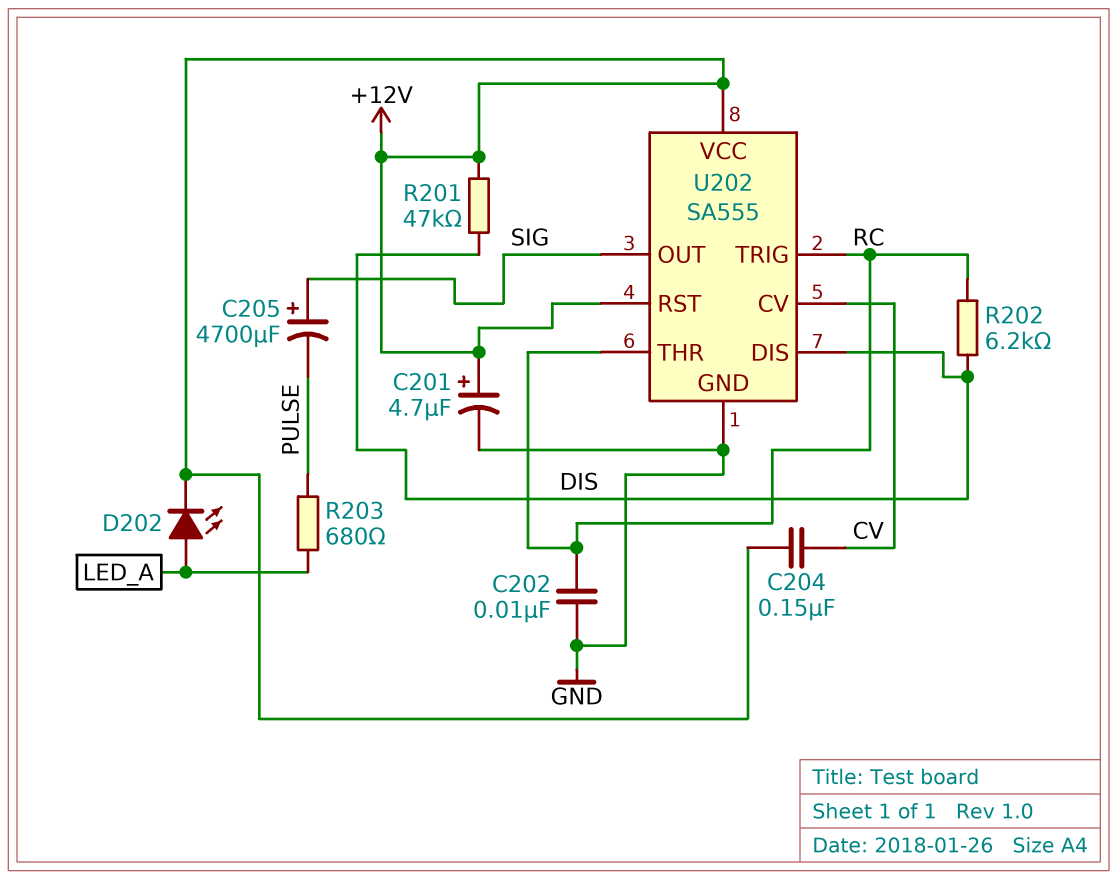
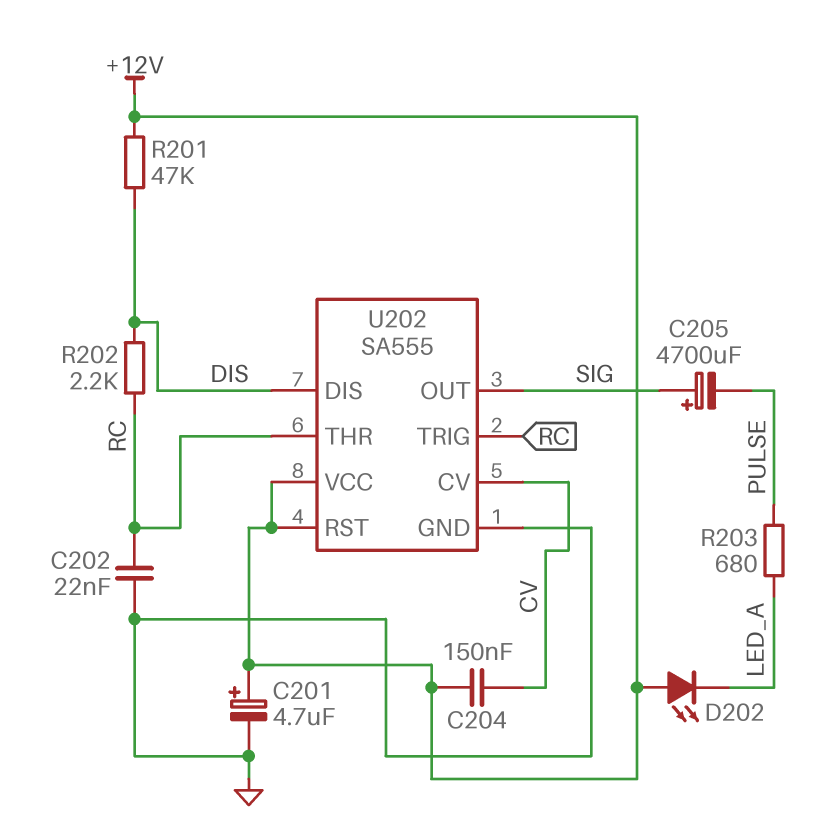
C202: 10nF (GND, RC) -> 22nF (GND, RC)
D202: LED (A LED_A, K +12V) -> LED (A +12V, K LED_A)
R202: 6.2k (DIS, RC) -> 2.2k (DIS, RC)

